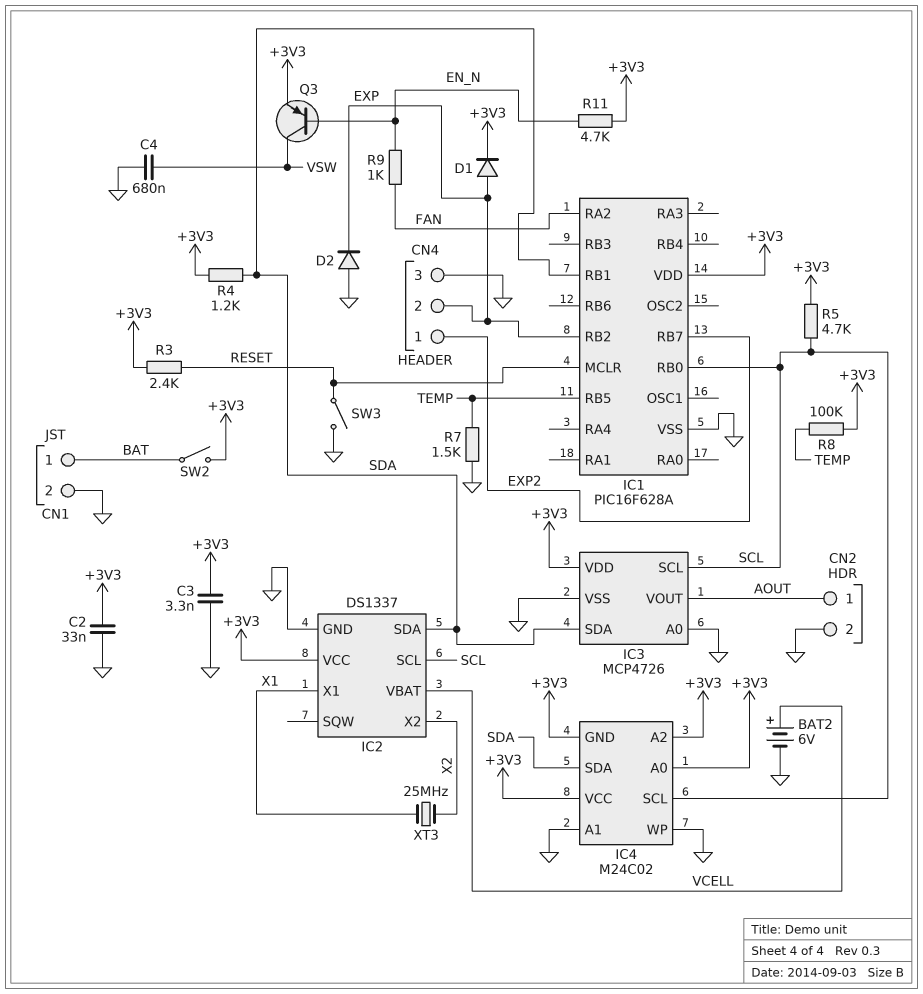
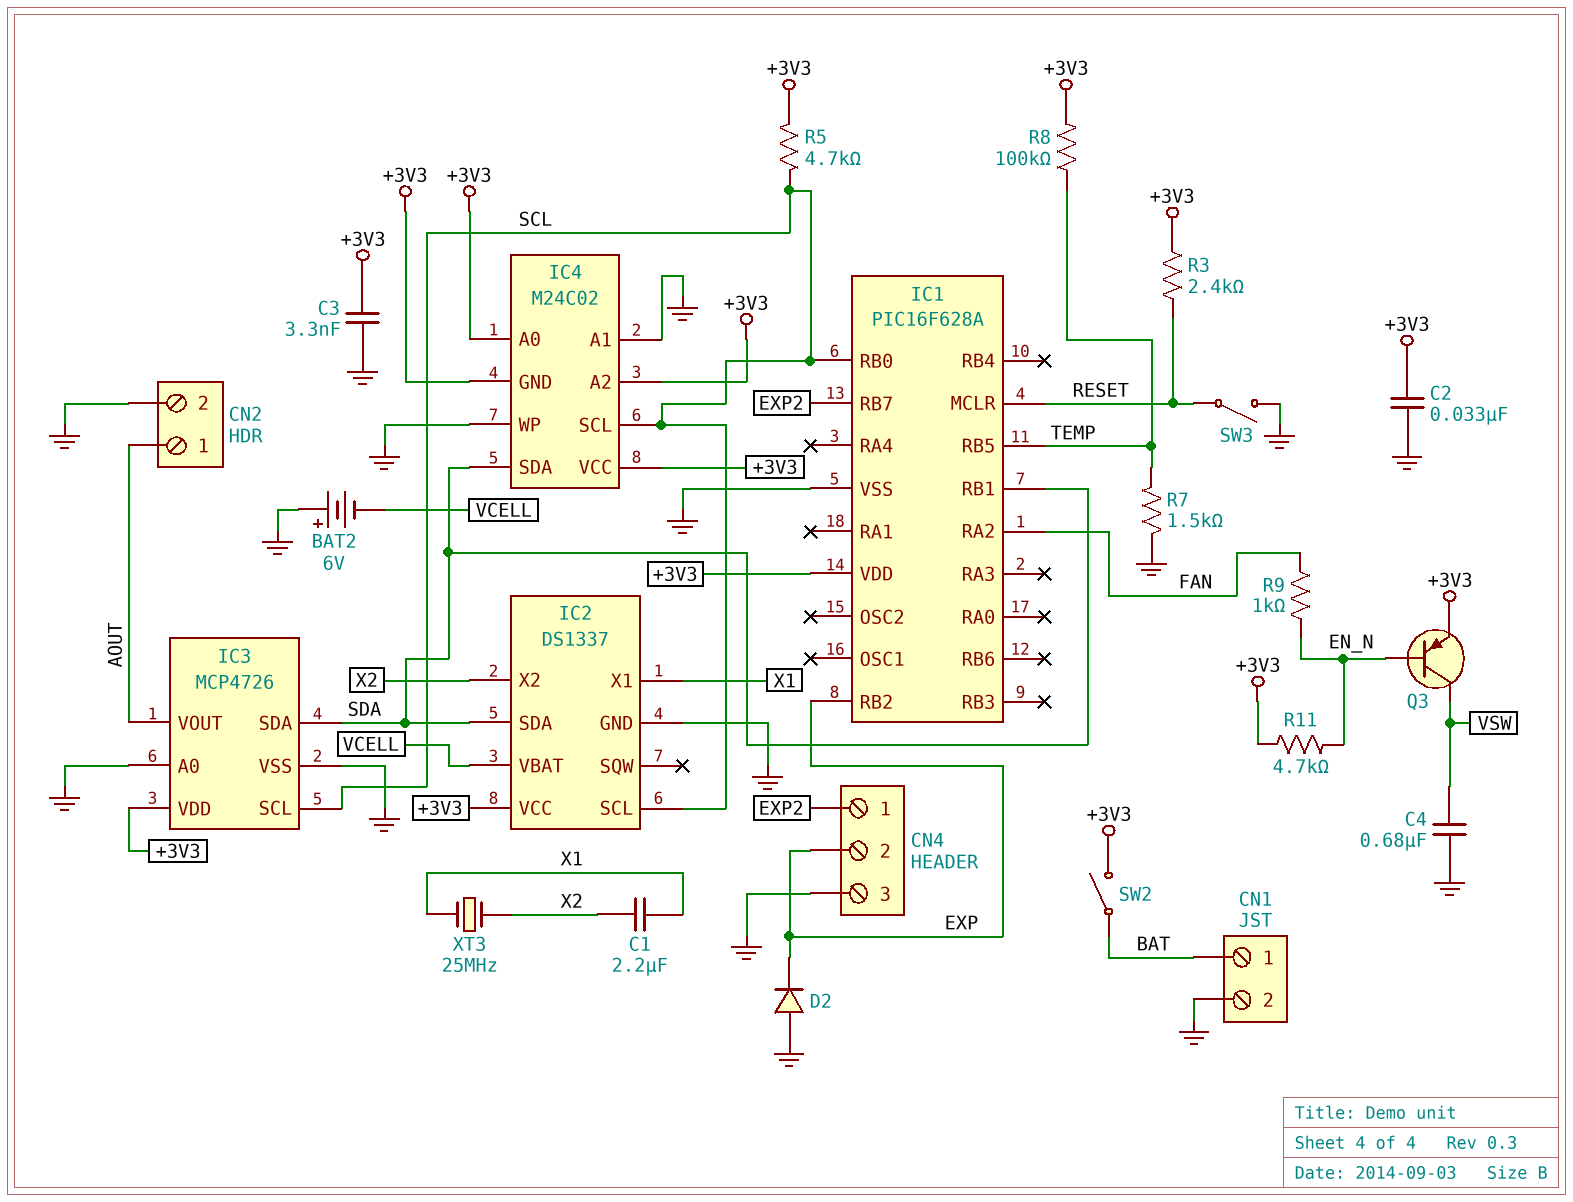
BAT2: 6V (plus VCELL, minus GND) -> 6V (plus GND, minus VCELL)
C1: none -> 2.2uF (X1, X2)
D1: diode (A EXP, K +3V3) -> none
R4: 1.2k (+3V3, SDA) -> none

